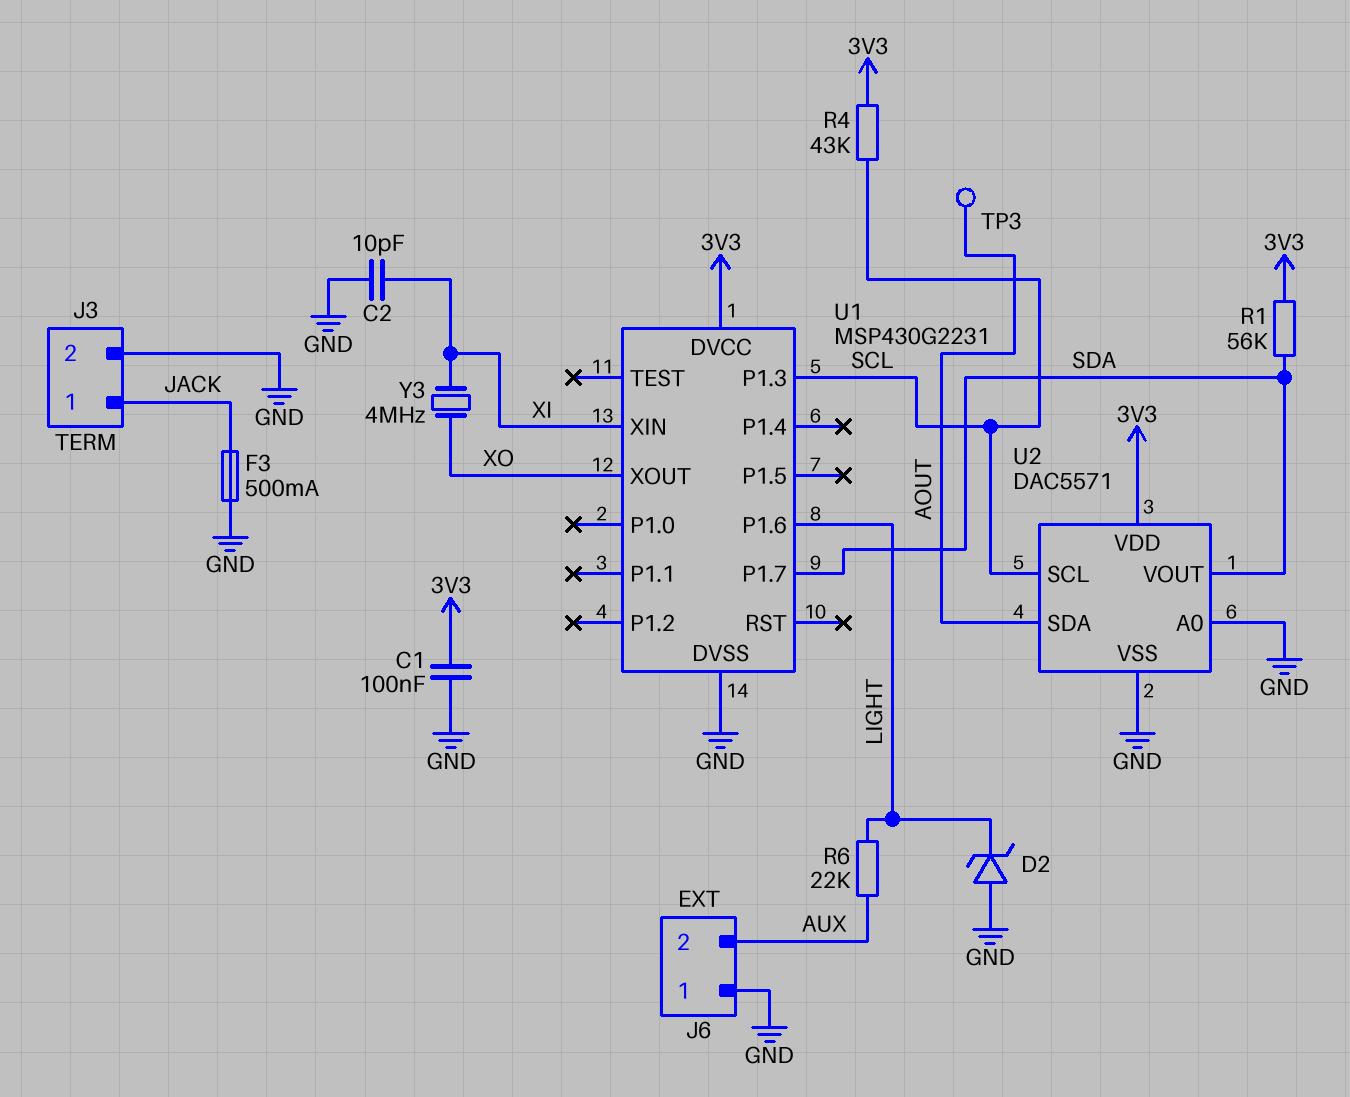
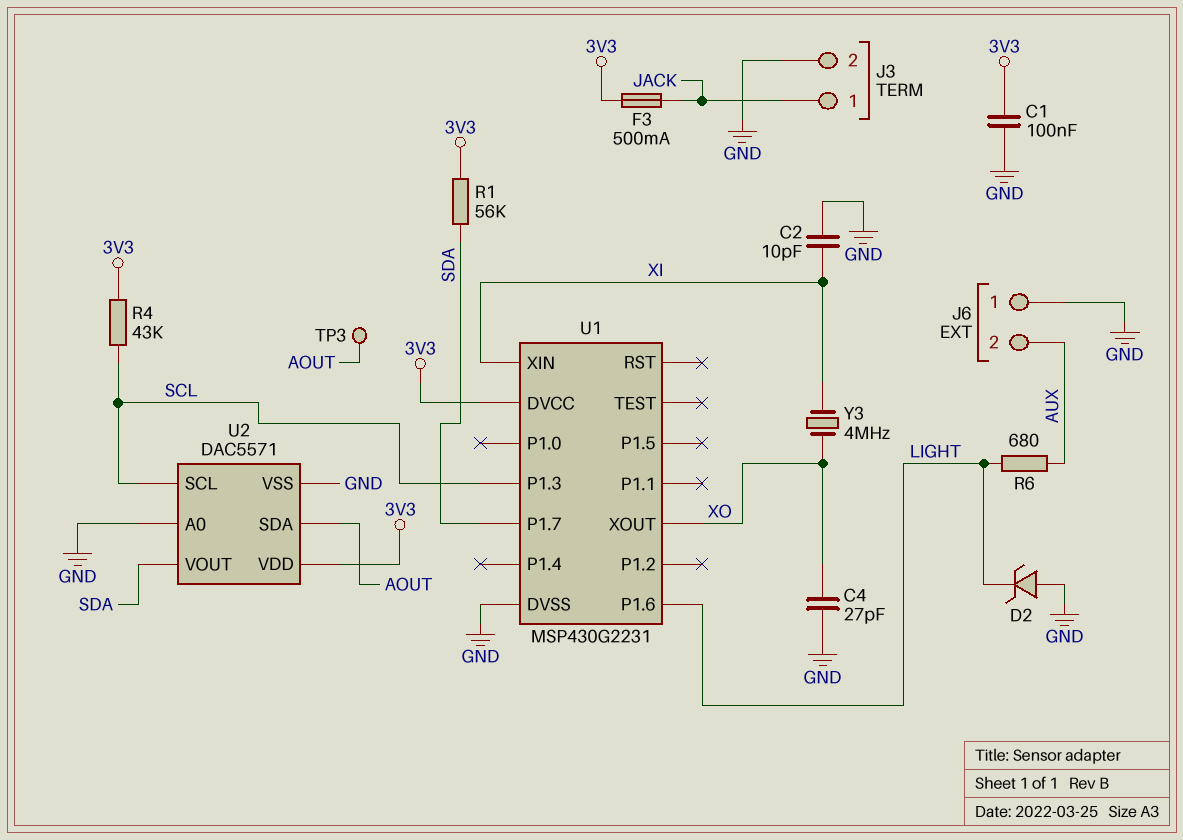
C4: none -> 27pF (GND, XO)
F3: 500mA (GND, JACK) -> 500mA (3V3, JACK)
R6: 22k (AUX, LIGHT) -> 680 (AUX, LIGHT)

